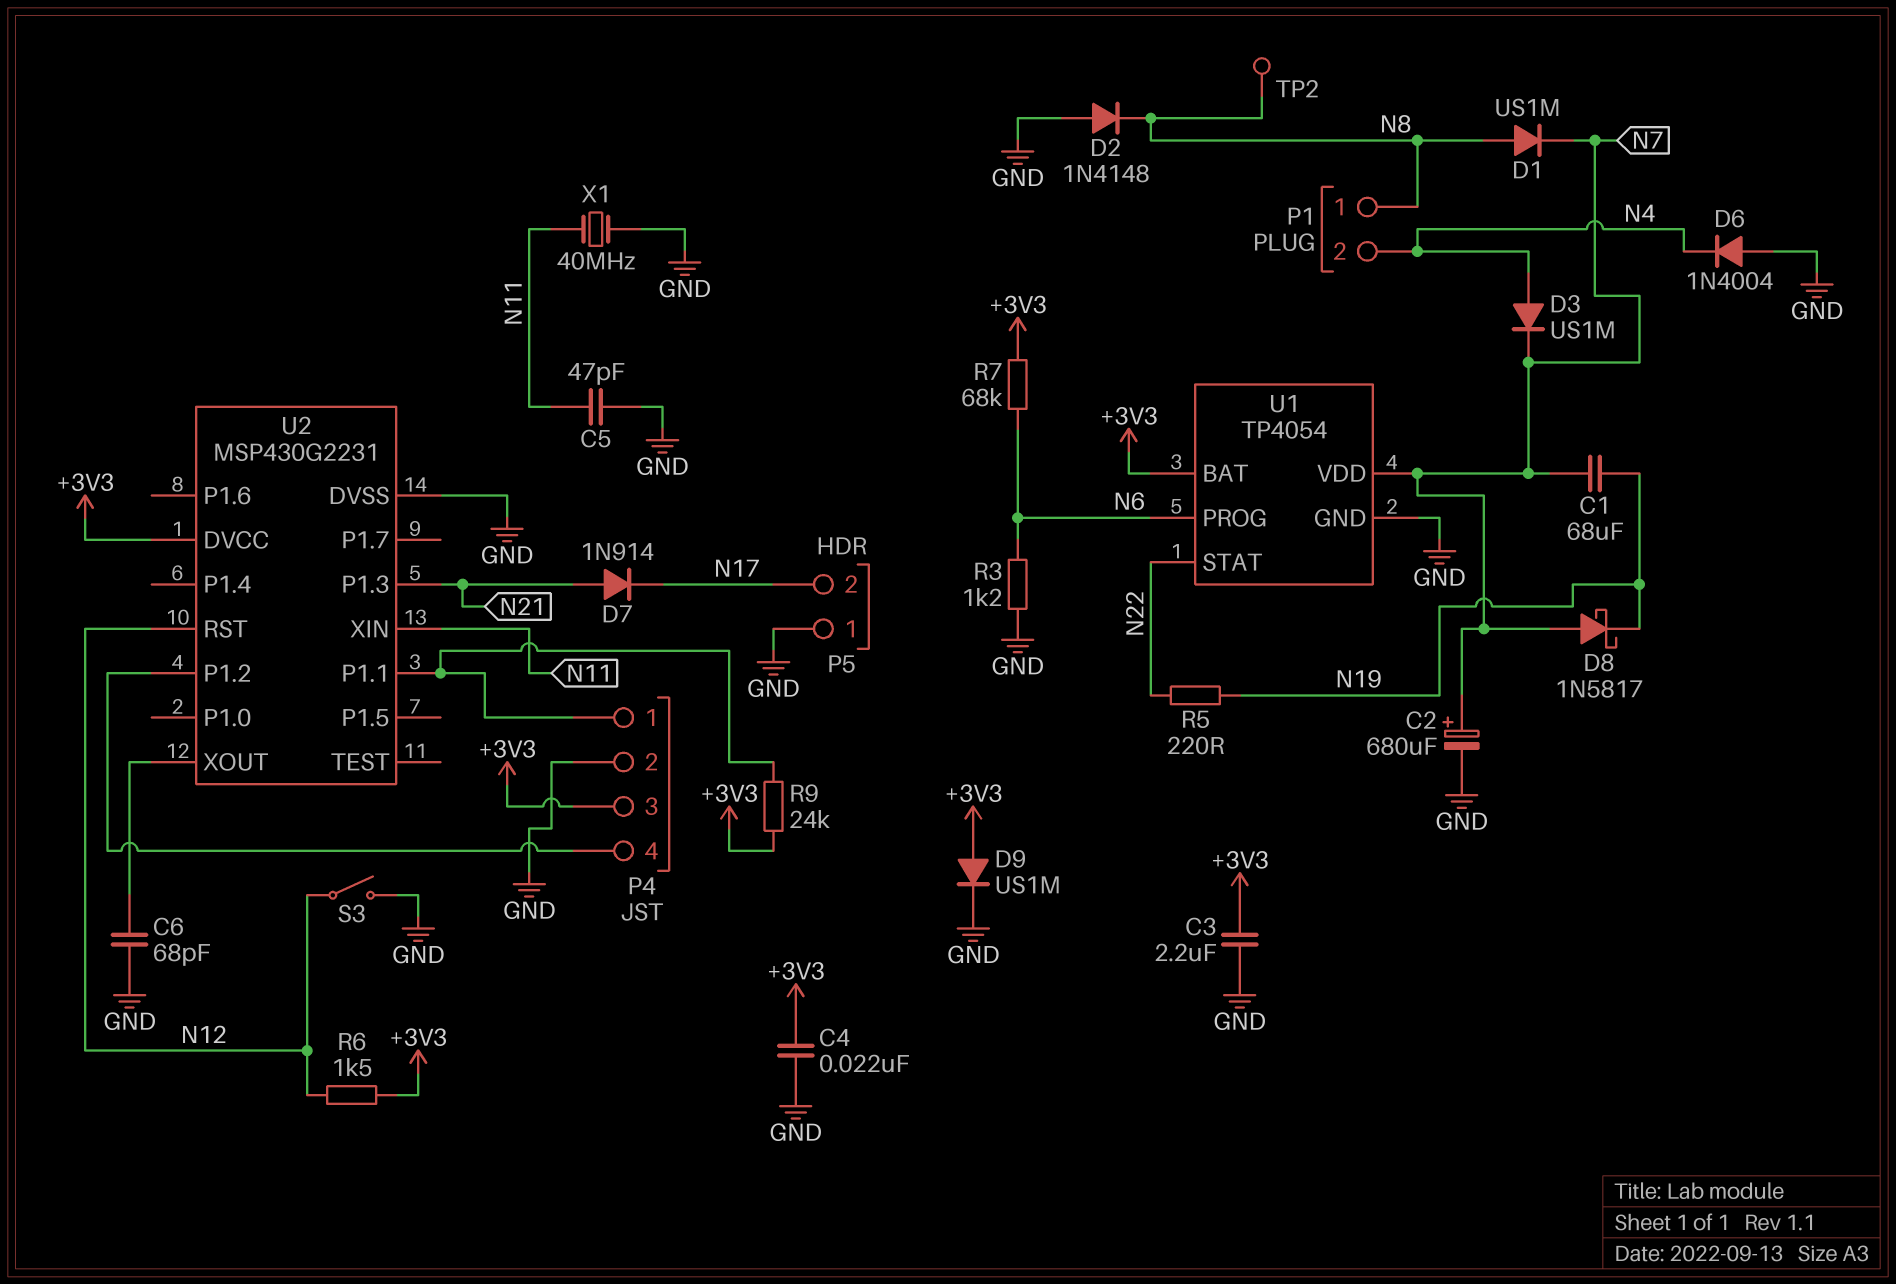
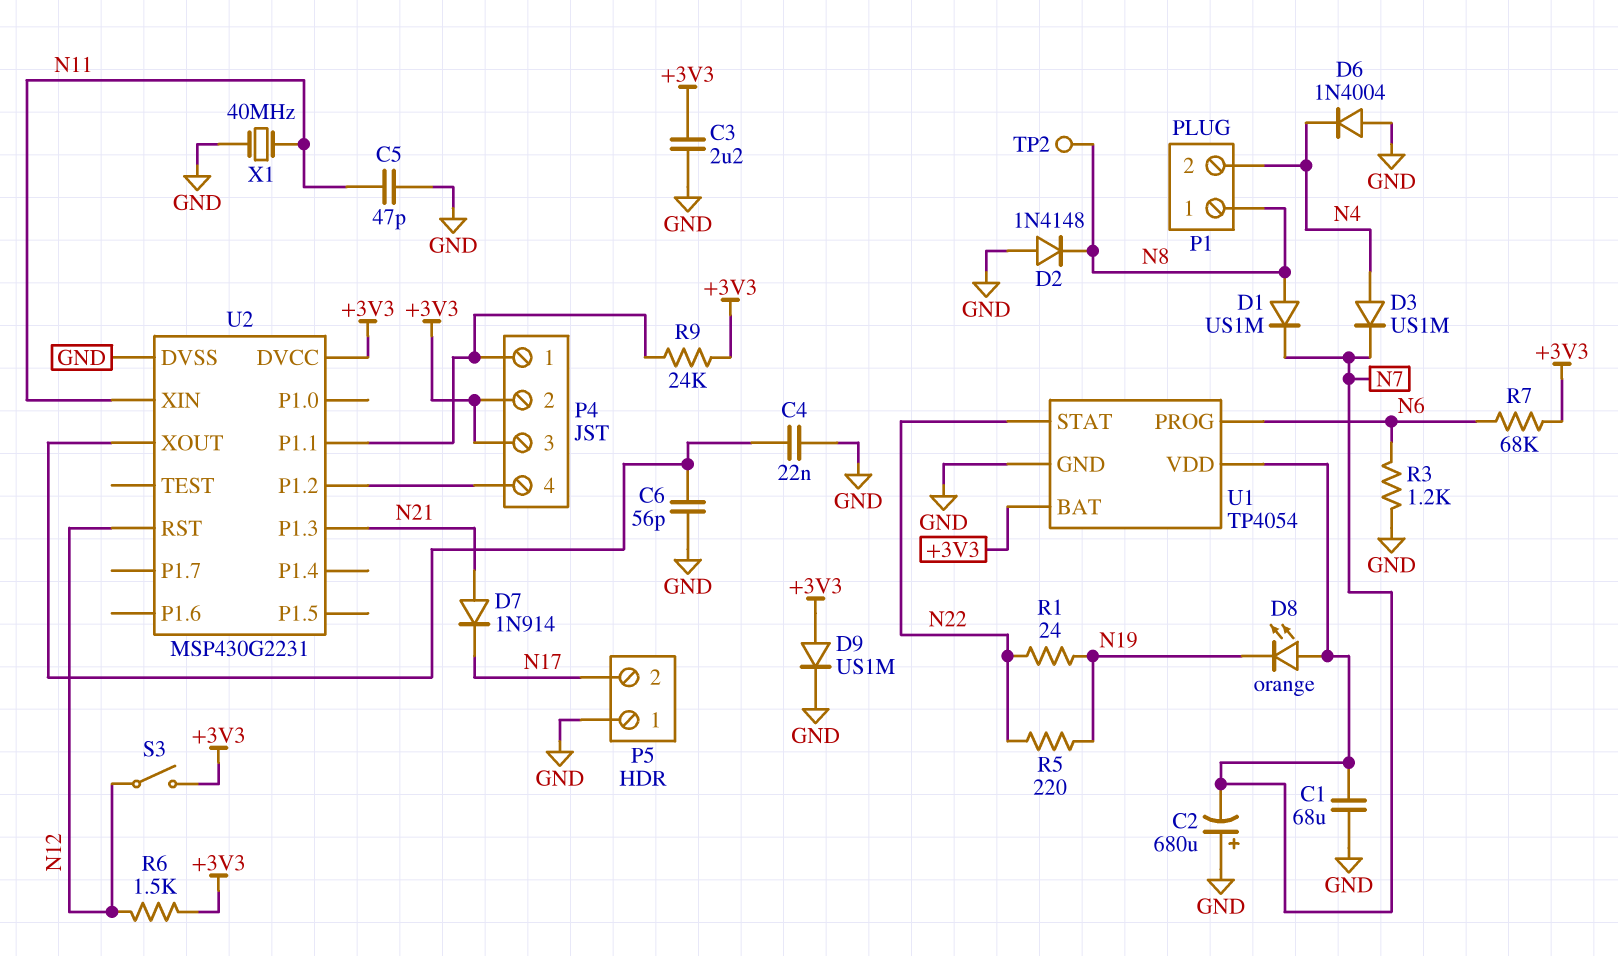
C1: 68uF (N7, N19) -> 68uF (GND, N7)
C2: 680uF (plus N7, minus GND) -> 680uF (plus GND, minus N7)
C4: 22nF (+3V3, GND) -> 22nF (GND, U2/XOUT)
C6: 68pF (GND, U2/XOUT) -> 56pF (GND, U2/XOUT)
D8: schottky 1N5817 (A N7, K N19) -> LED orange (A N7, K N19)
P4 pin 2: GND -> +3V3
R1: none -> 24 (N19, N22)
S3: switch (GND, N12) -> switch (+3V3, N12)

